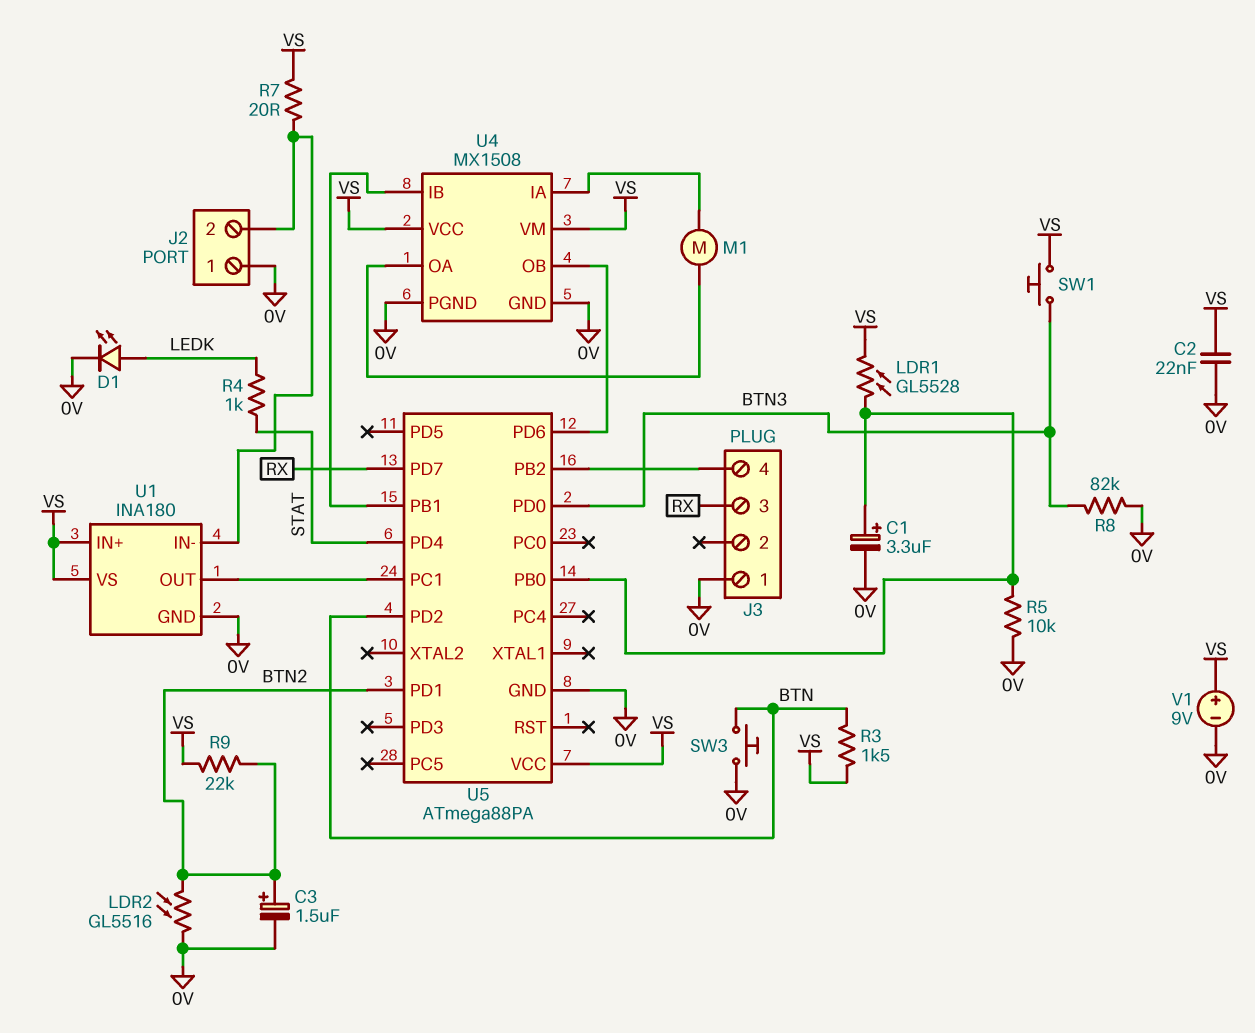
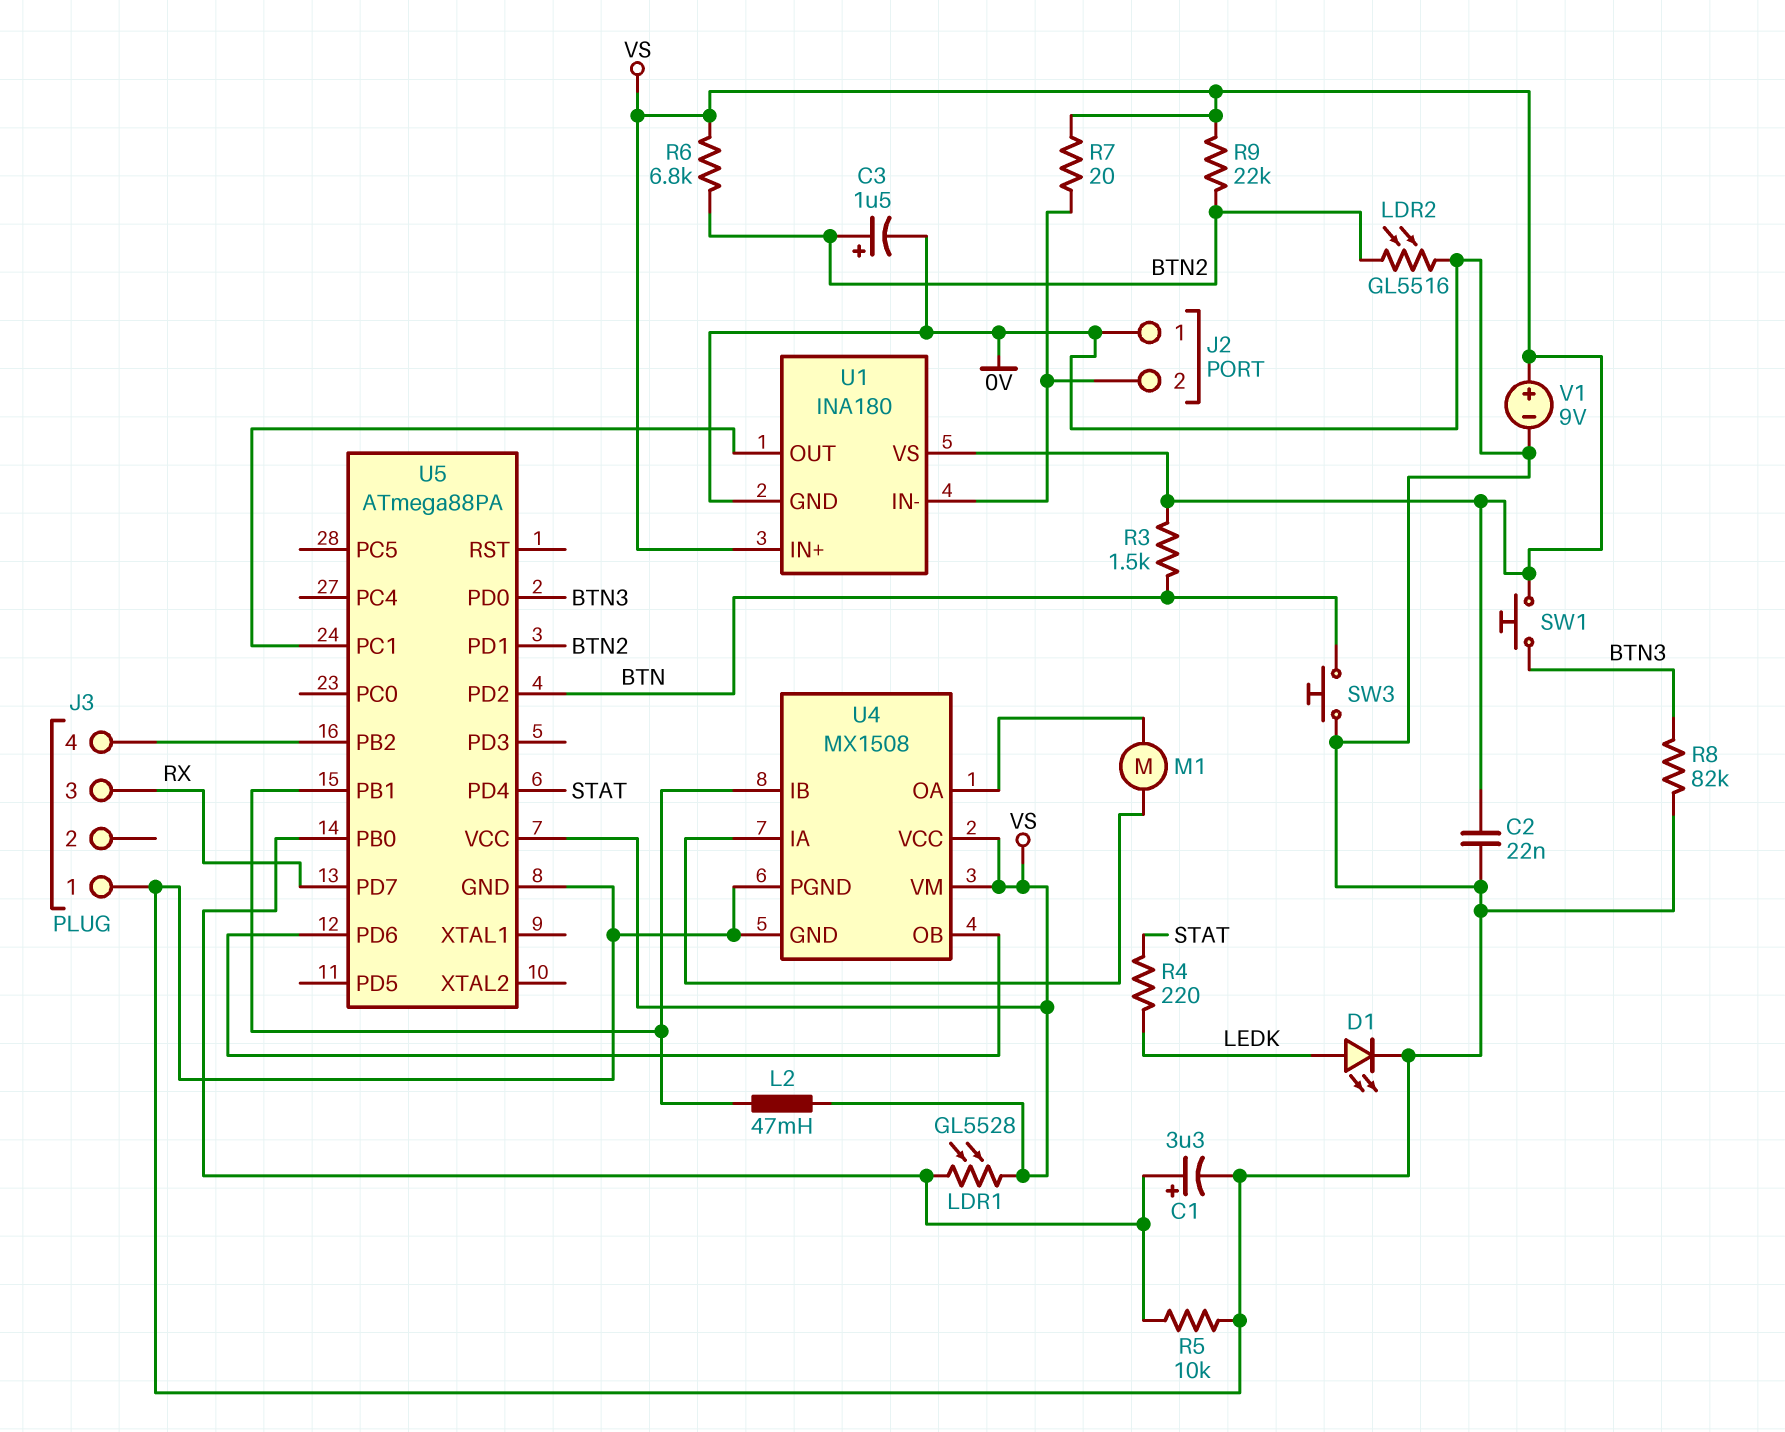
L2: none -> 47mH (U4/IB, VS)
R4: 1k (LEDK, STAT) -> 220 (LEDK, STAT)
R6: none -> 6.8k (BTN2, VS)

